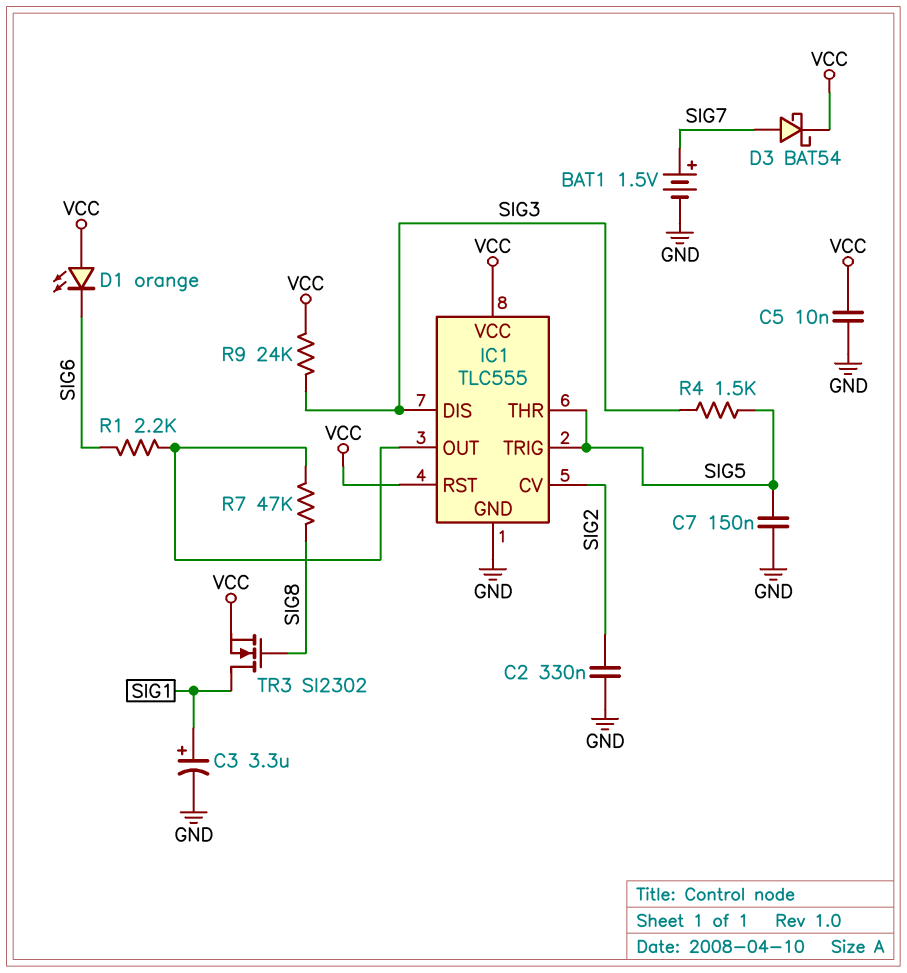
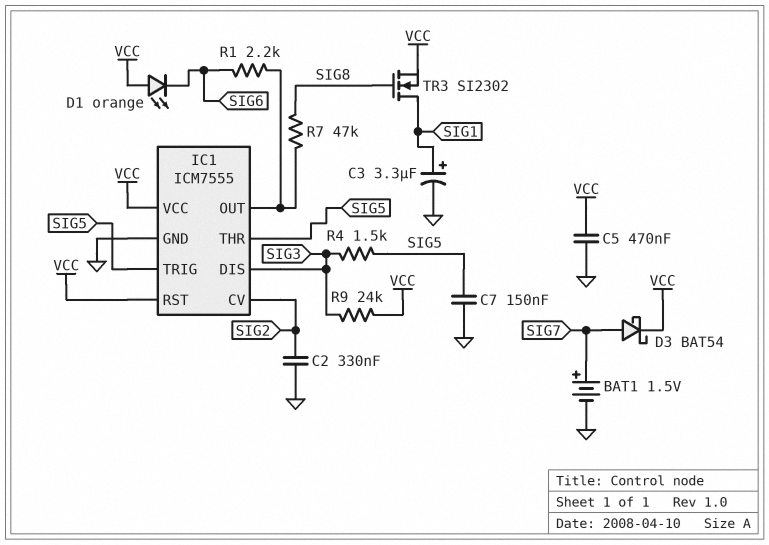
C5: 10nF (GND, VCC) -> 470nF (GND, VCC)
IC1: TLC555 -> ICM7555

